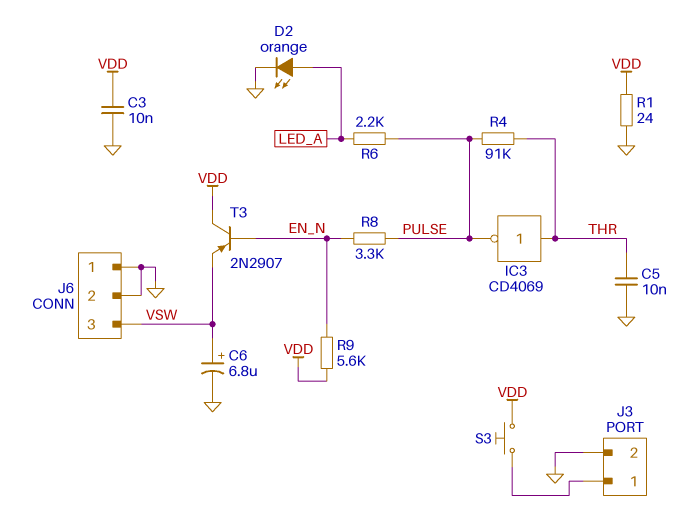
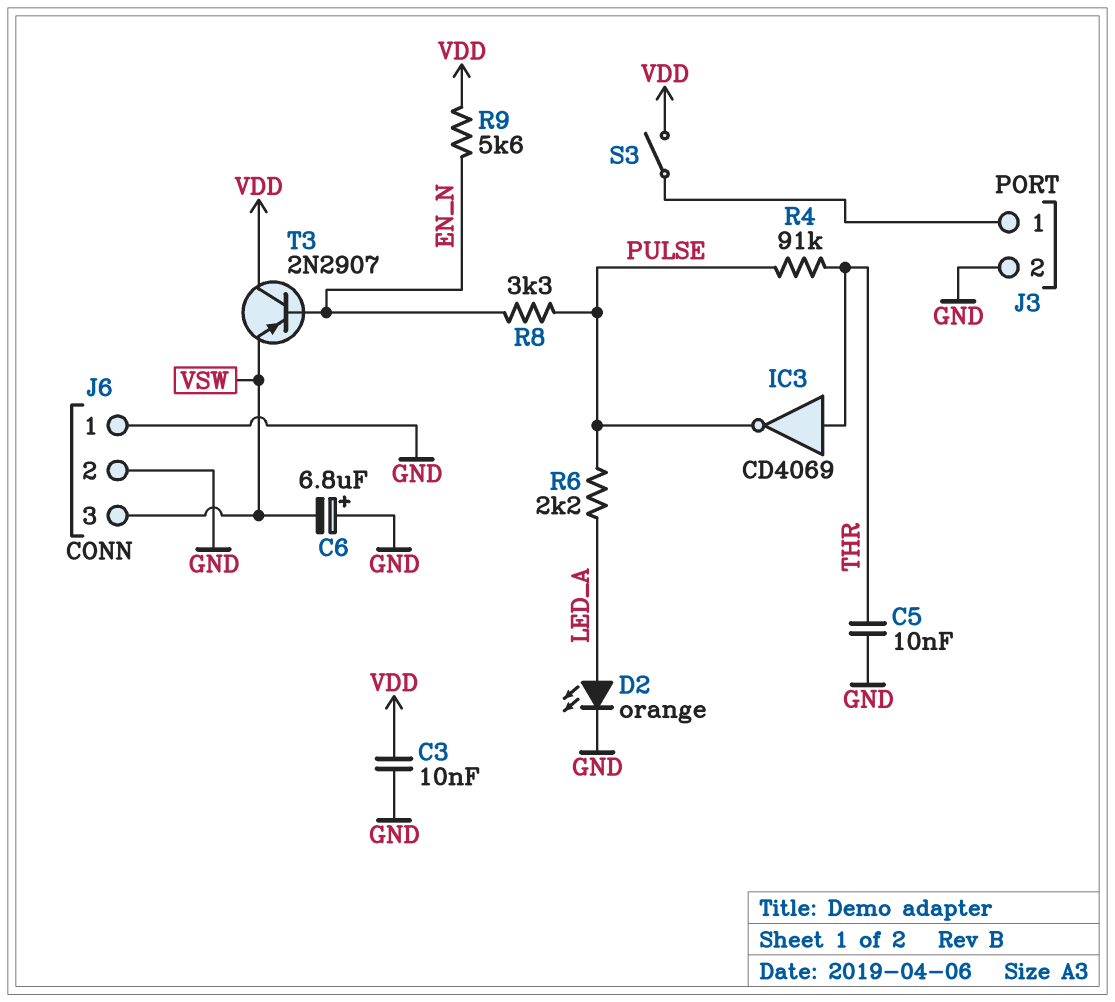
C6: 6.8uF (plus VSW, minus GND) -> 6.8uF (plus GND, minus VSW)
R1: 24 (GND, VDD) -> none
S3: button (J3/1, VDD) -> switch (J3/1, VDD)

